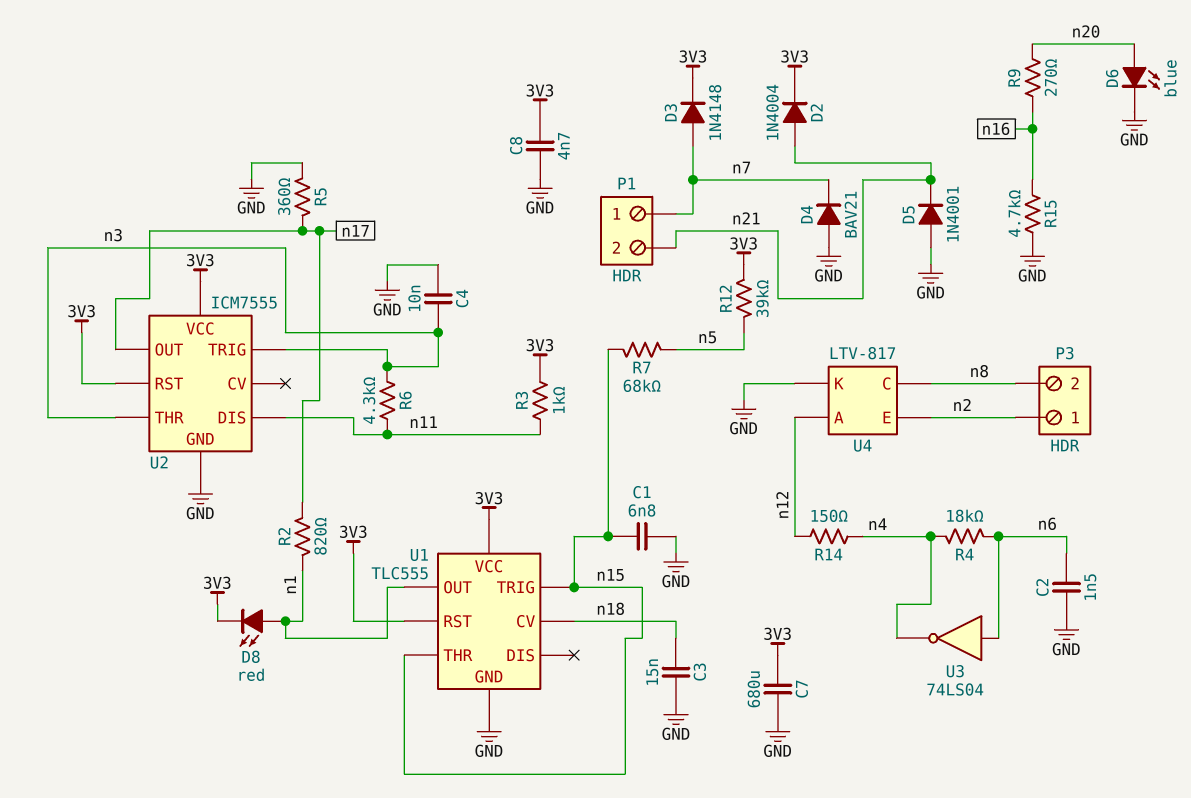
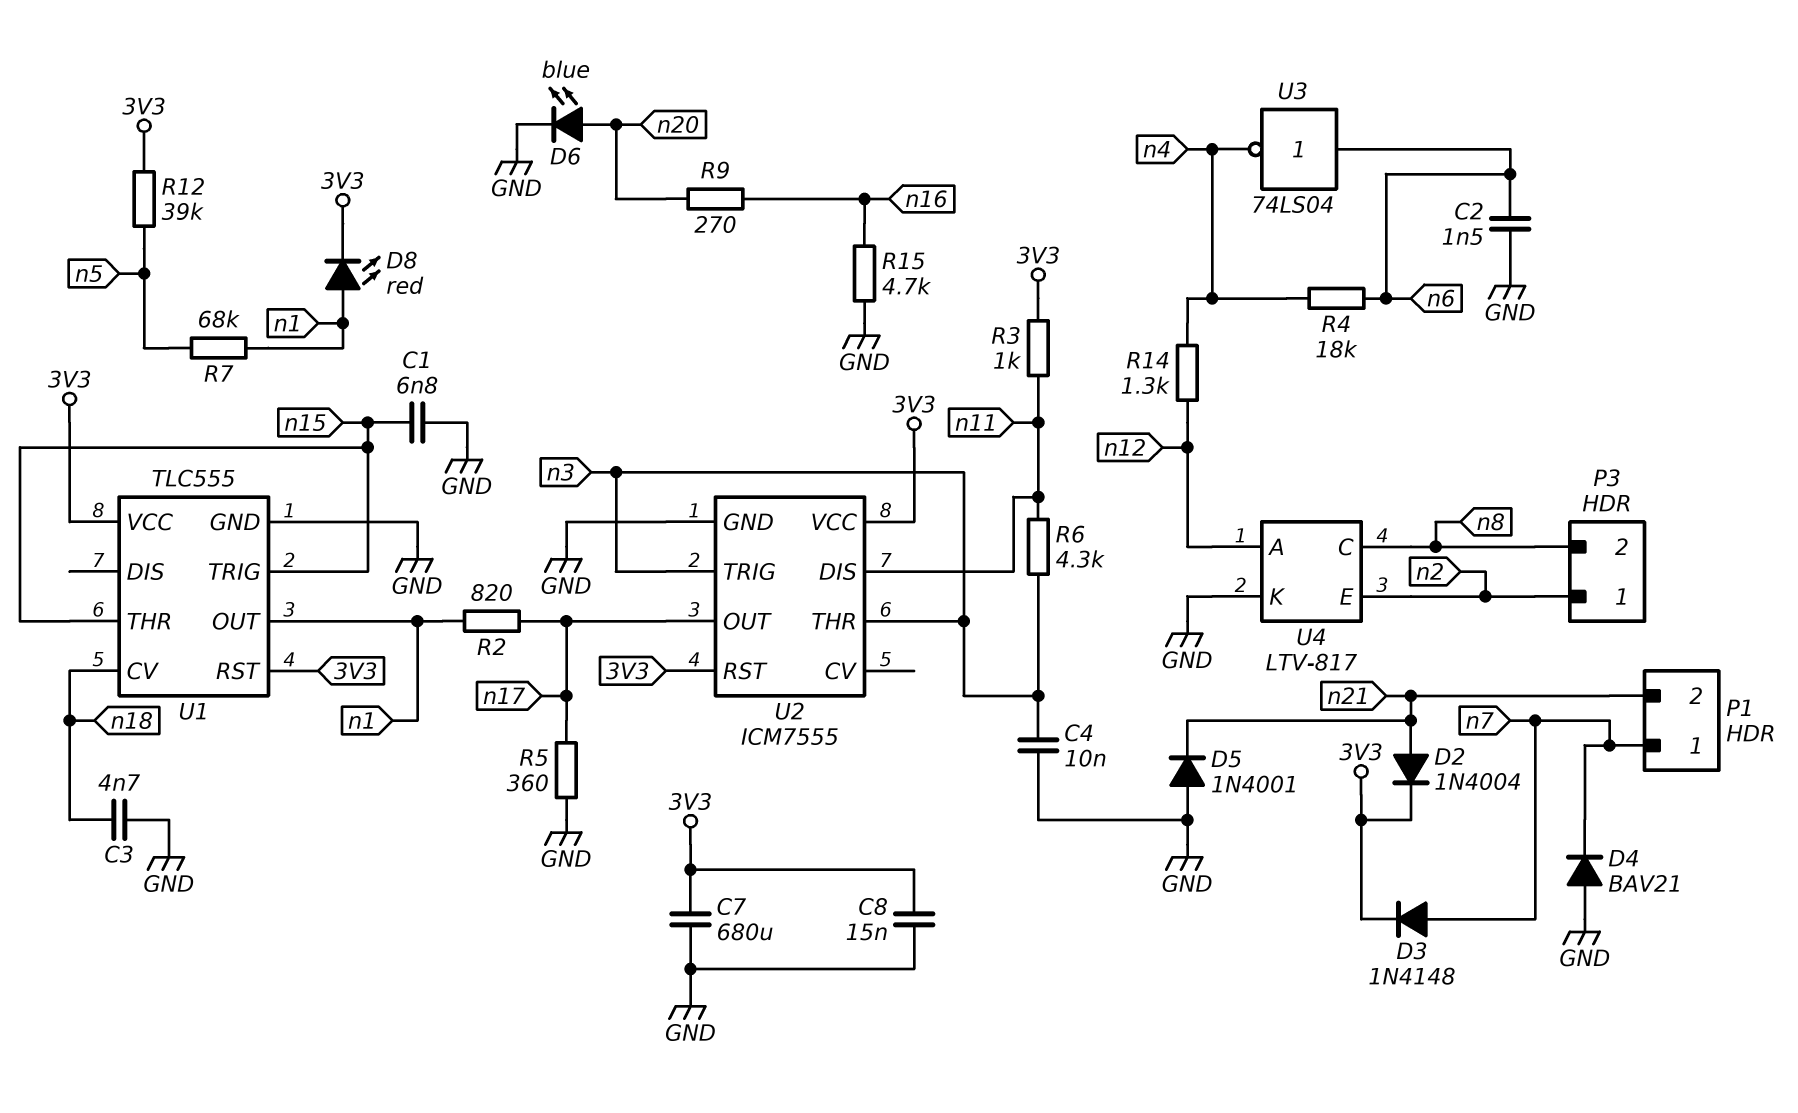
C3: 15nF (GND, n18) -> 4.7nF (GND, n18)
C8: 4.7nF (3V3, GND) -> 15nF (3V3, GND)
R7: 68k (n5, n15) -> 68k (n1, n5)
R14: 150 (n4, n12) -> 1.3k (n4, n12)

